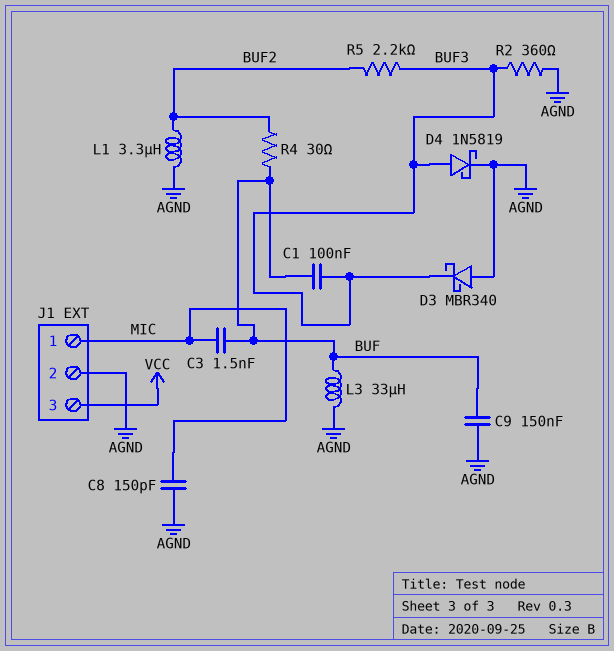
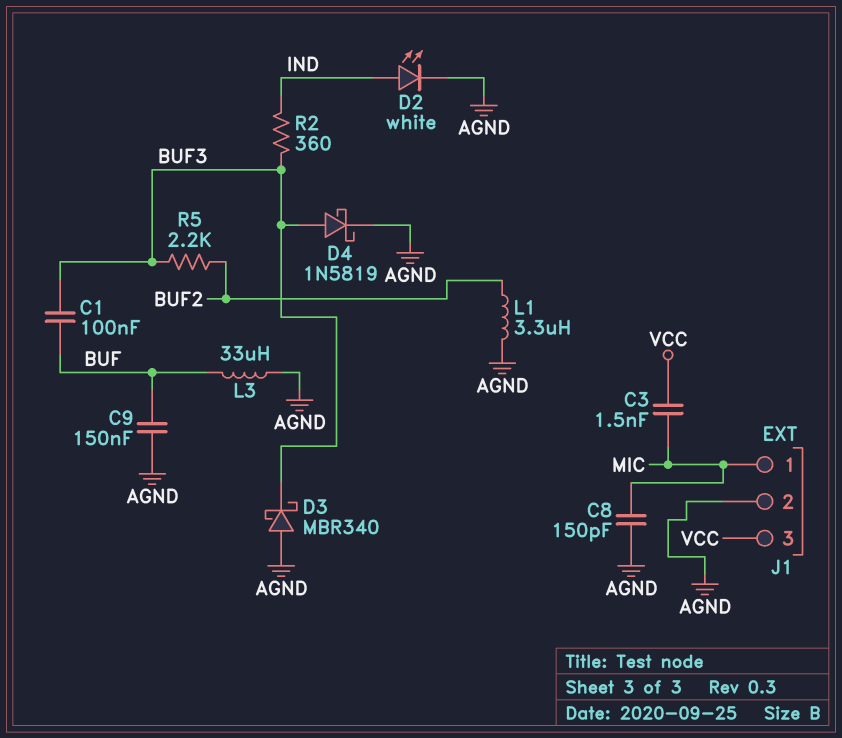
C3: 1.5nF (BUF, MIC) -> 1.5nF (MIC, VCC)
D2: none -> LED white (A IND, K AGND)
R2: 360 (AGND, BUF3) -> 360 (BUF3, IND)
R4: 30 (BUF, BUF2) -> none

